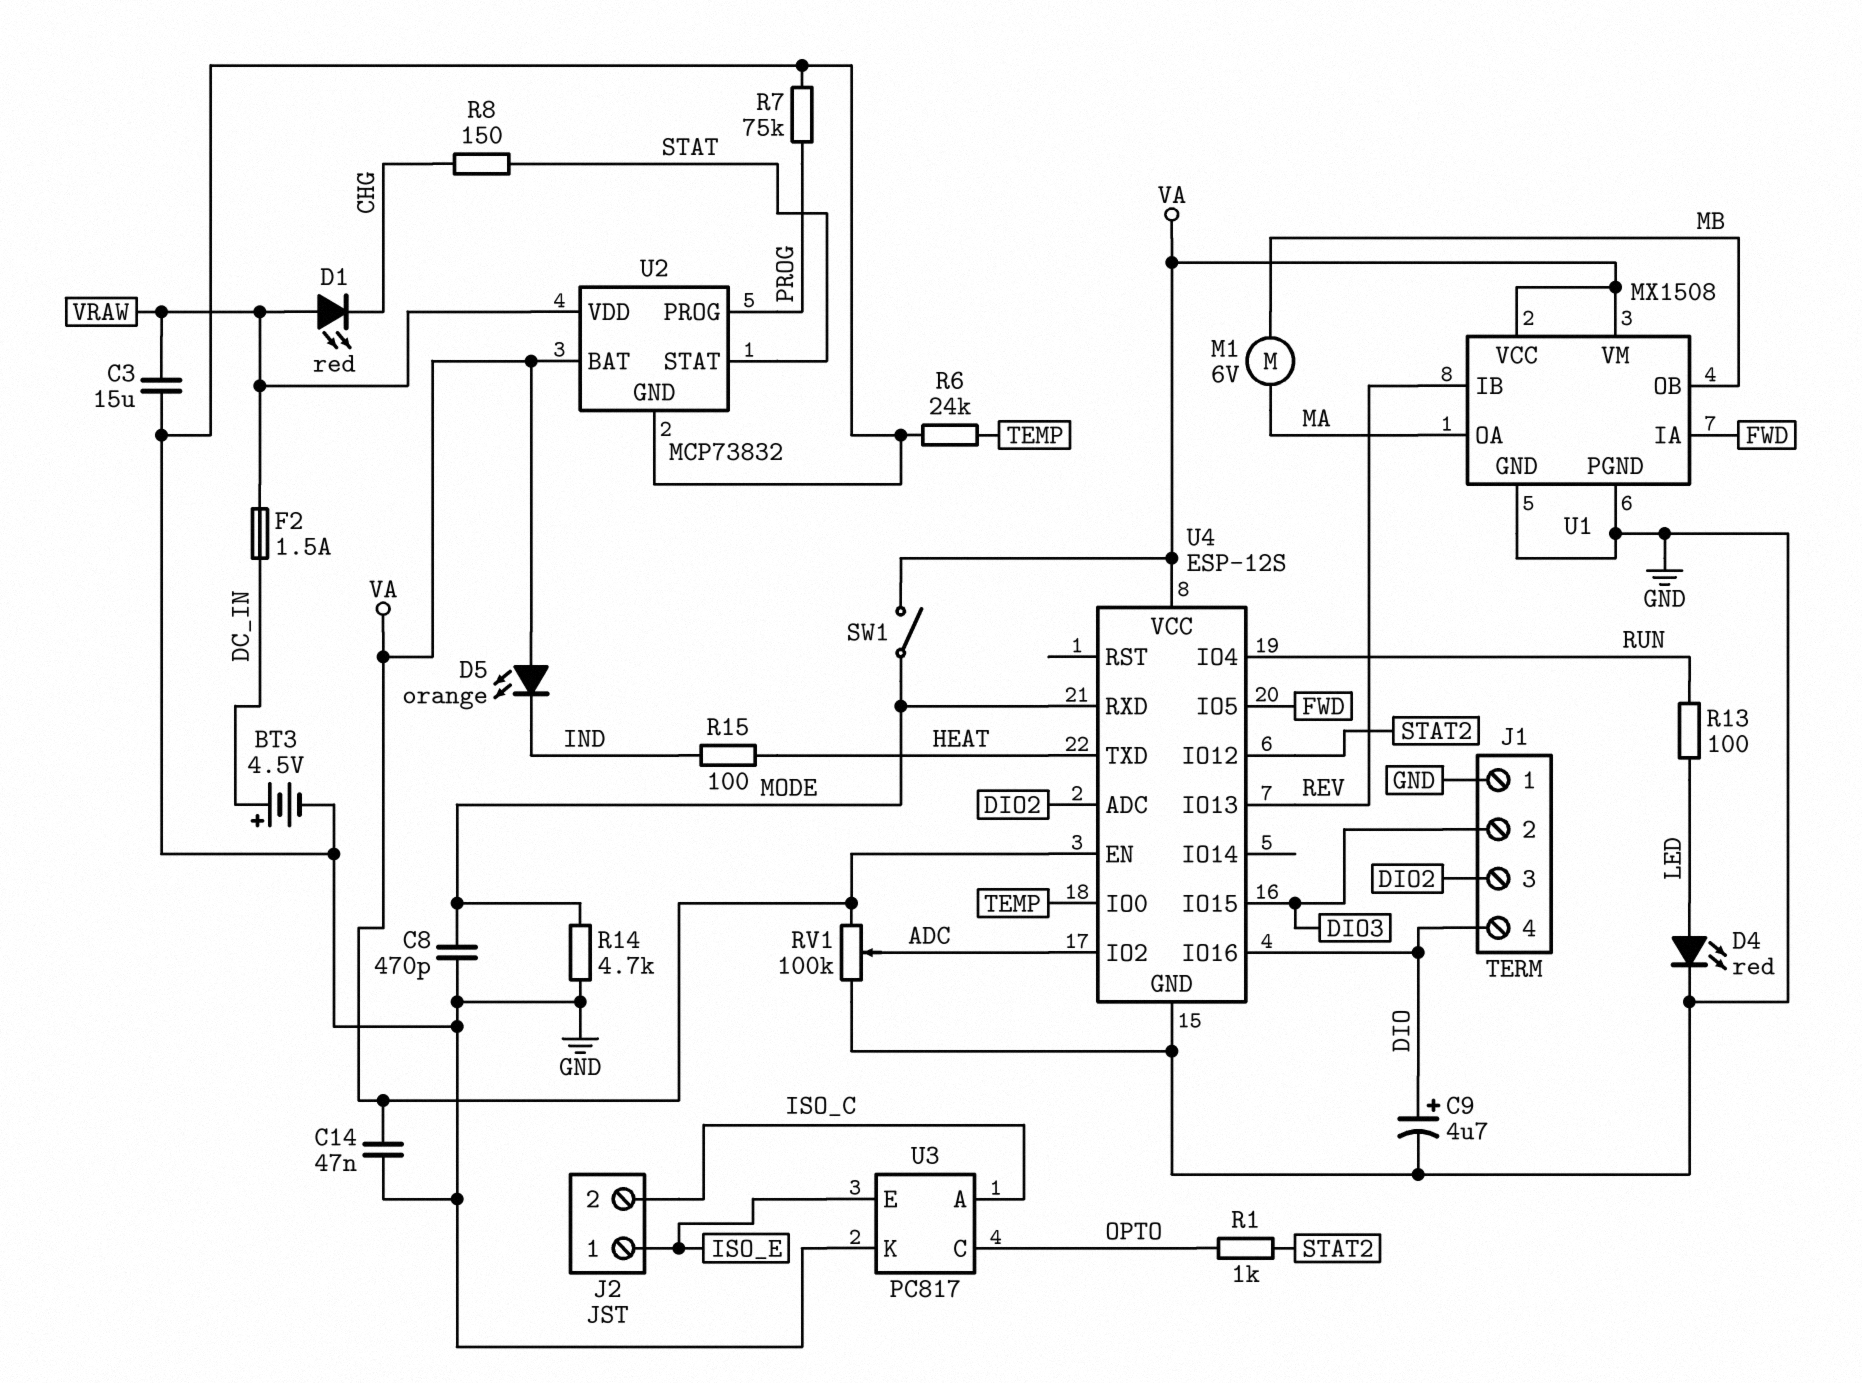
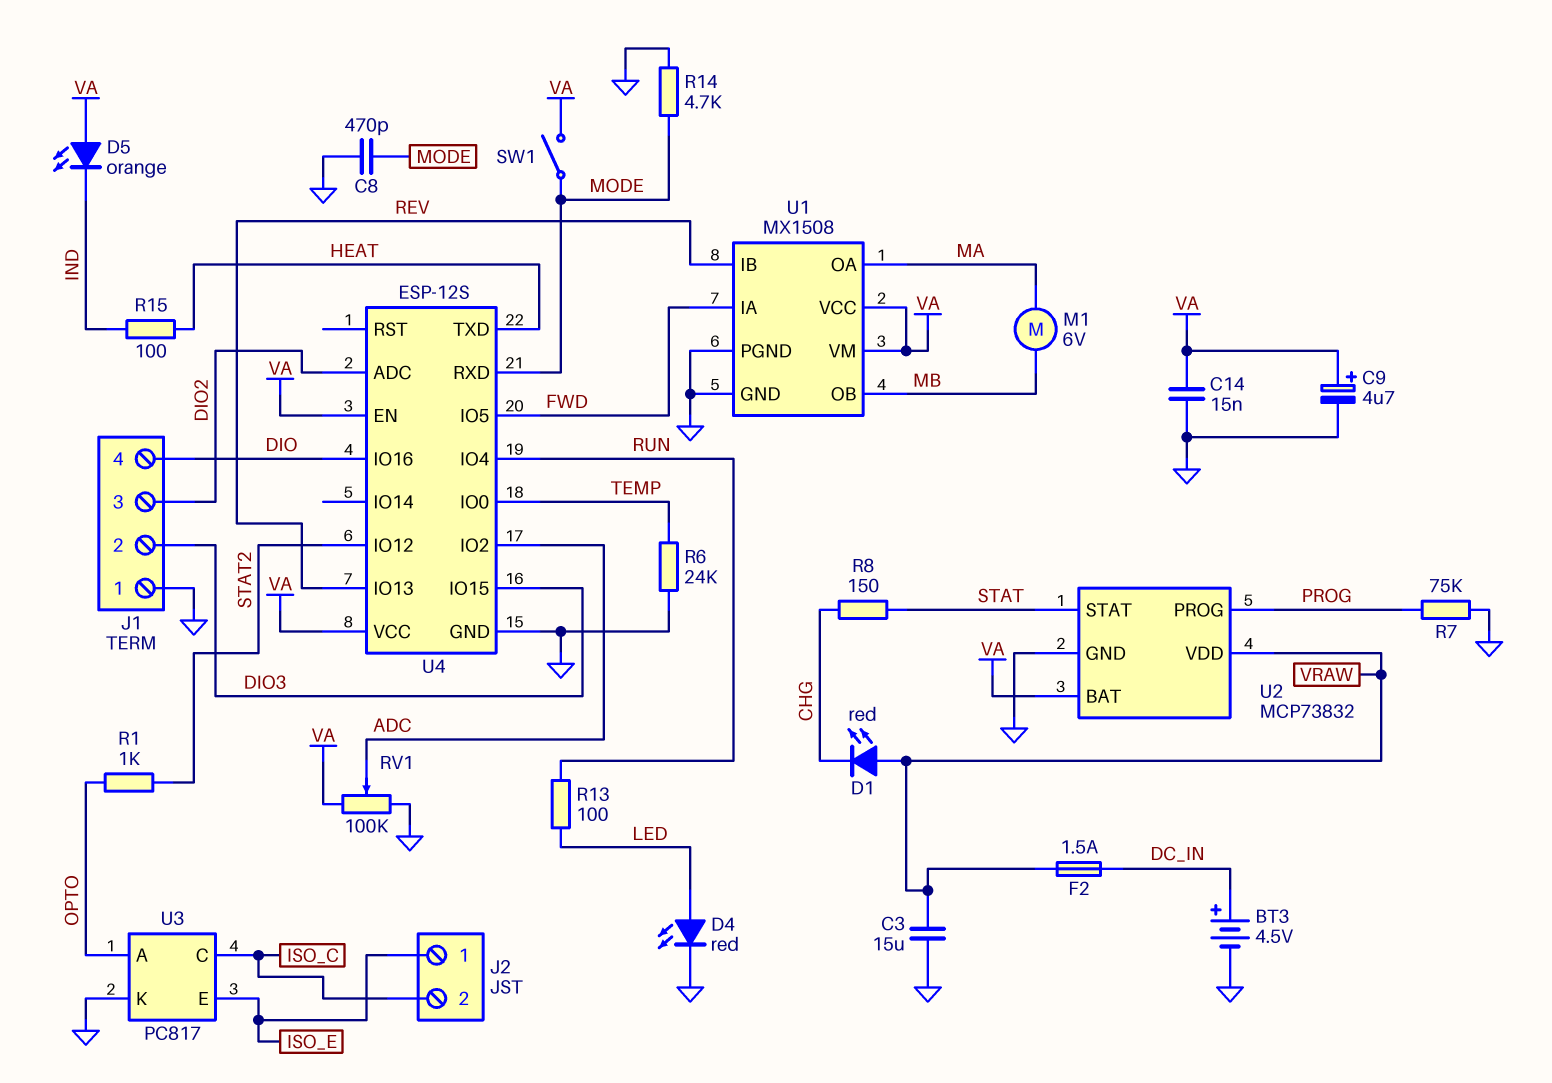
C9: 4.7uF (plus DIO, minus GND) -> 4.7uF (plus VA, minus GND)
C14: 47nF (GND, VA) -> 15nF (GND, VA)
U3 pin A: ISO_C -> OPTO
U3 pin C: OPTO -> ISO_C

